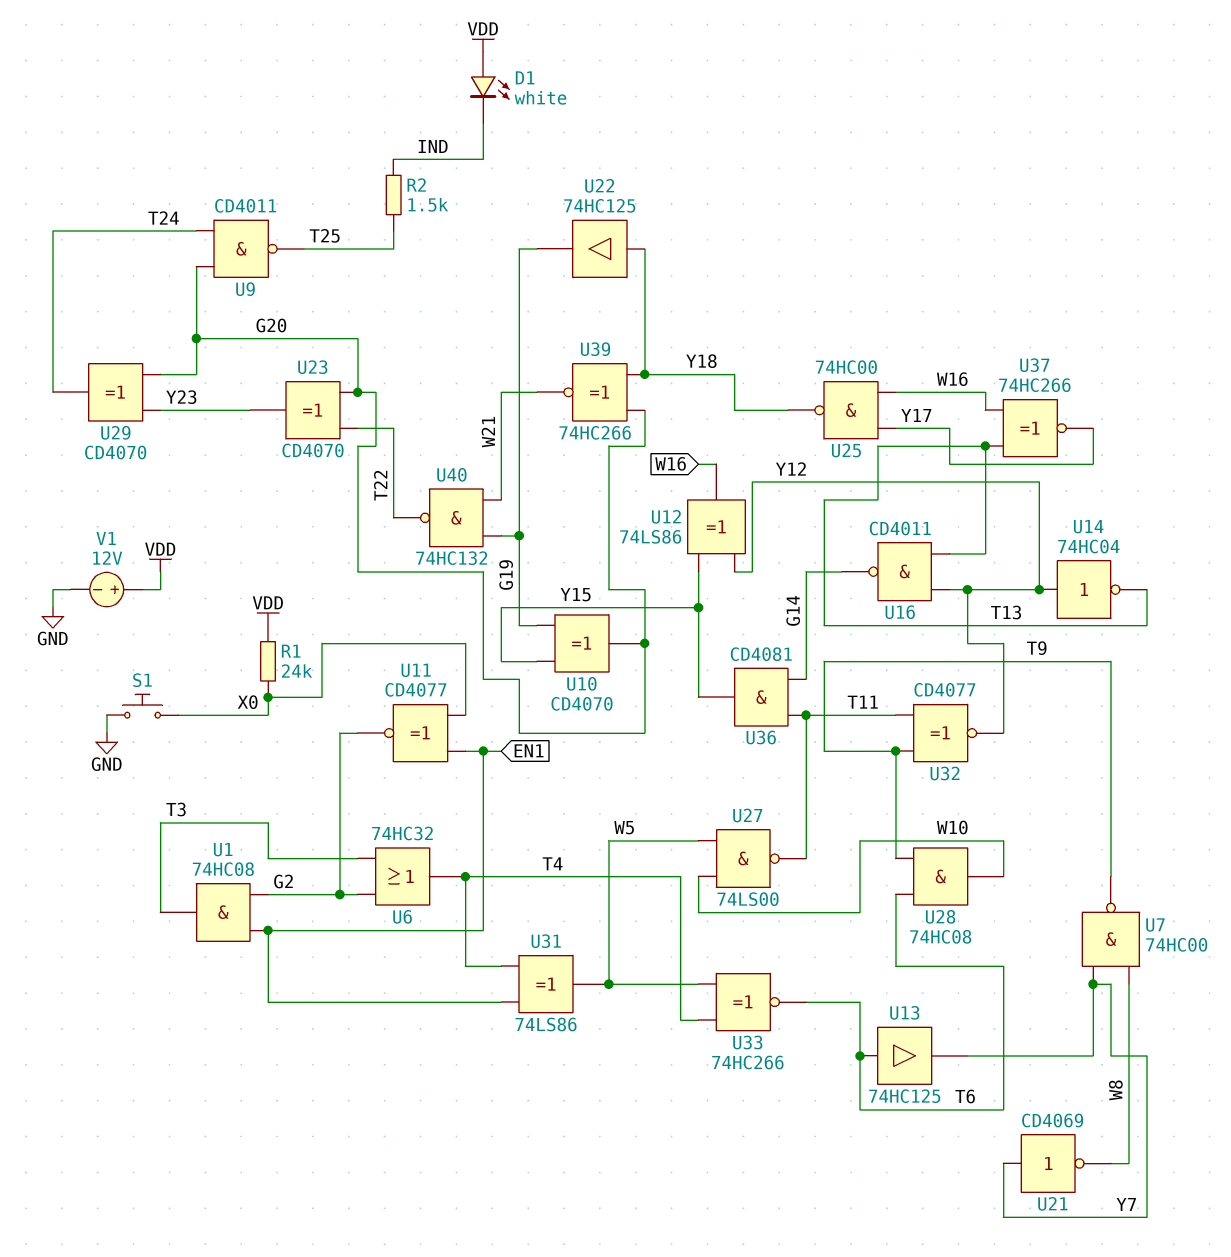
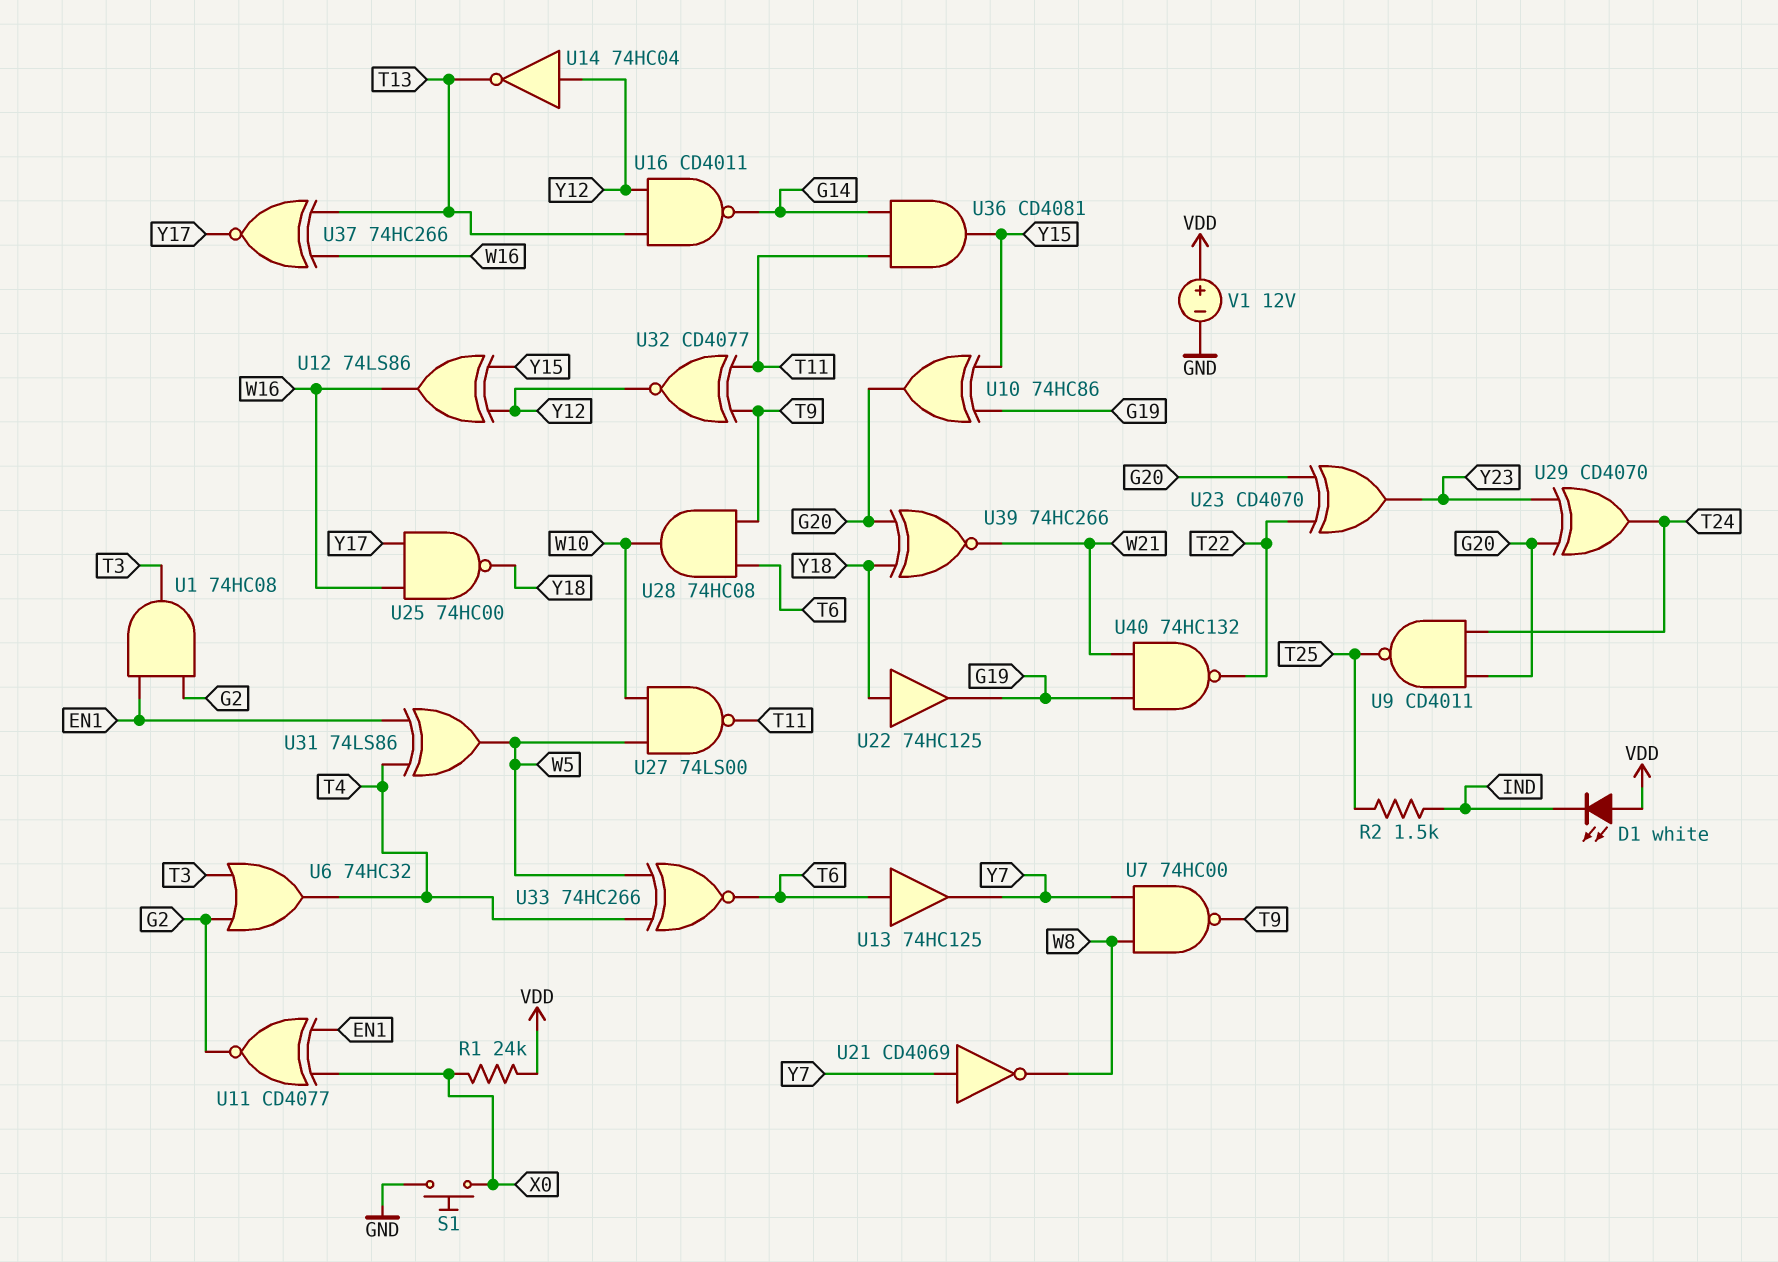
U10: XOR CD4070 (in G19, in Y15, out G20) -> XOR 74HC86 (in G19, in Y15, out G20)

